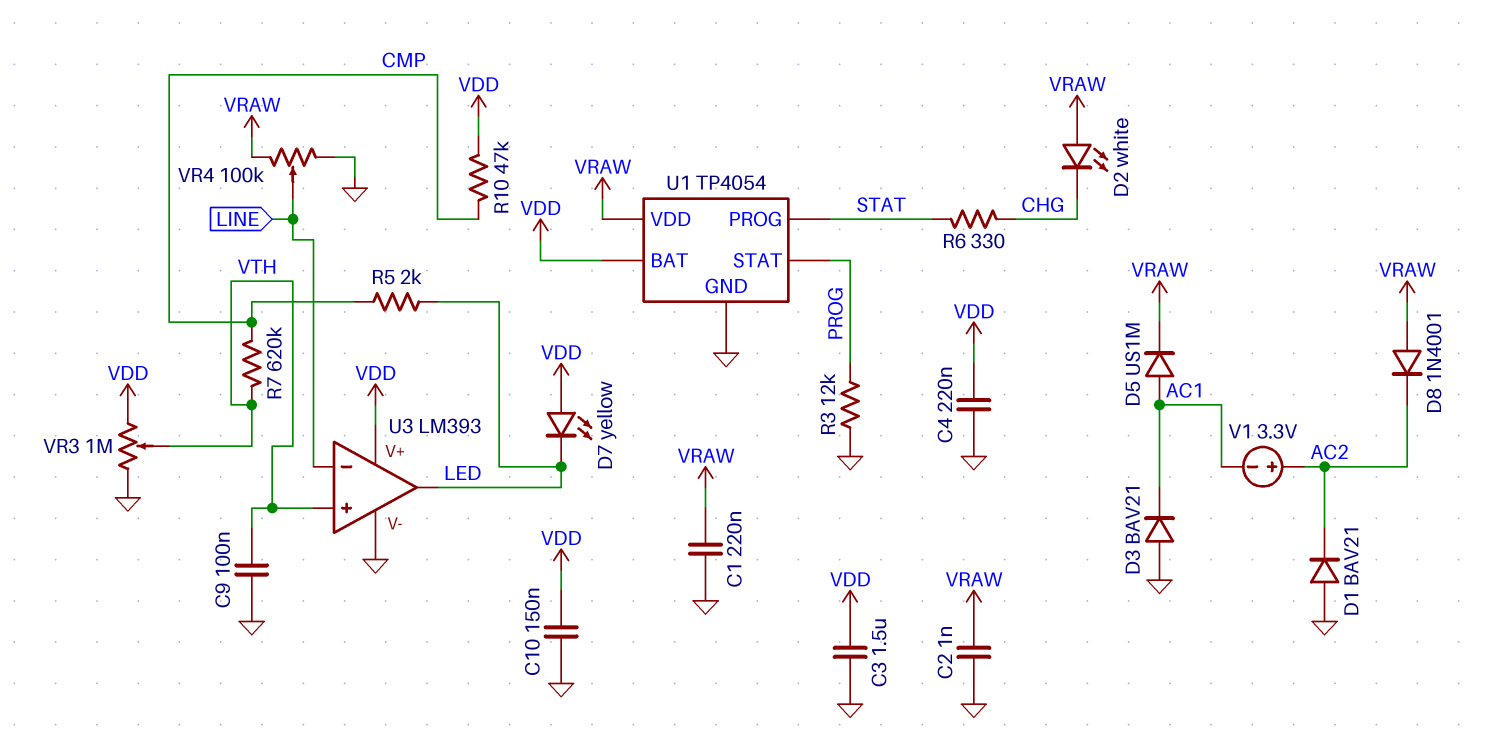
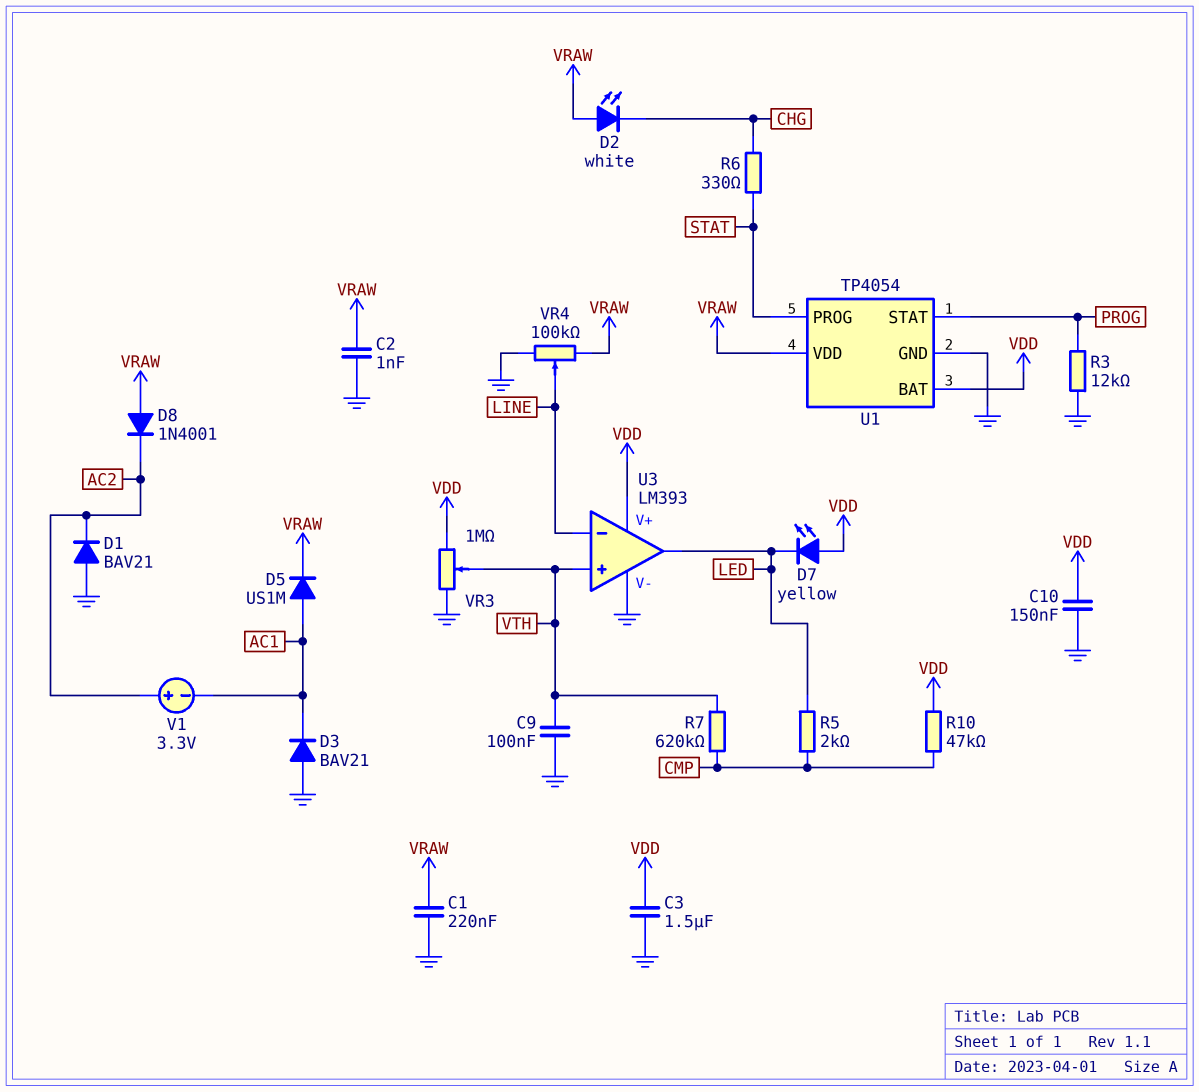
C4: 220nF (GND, VDD) -> none

